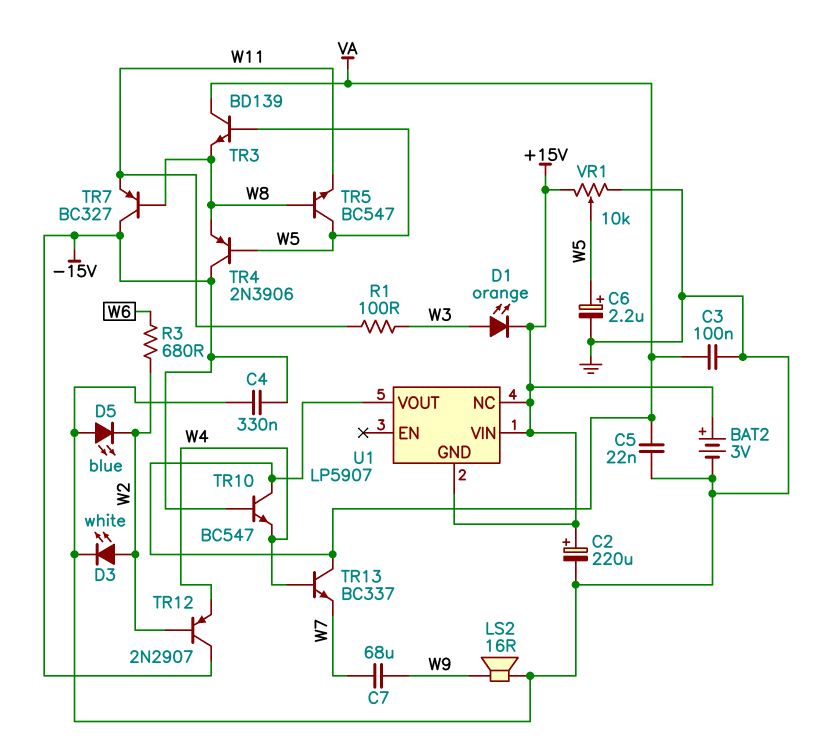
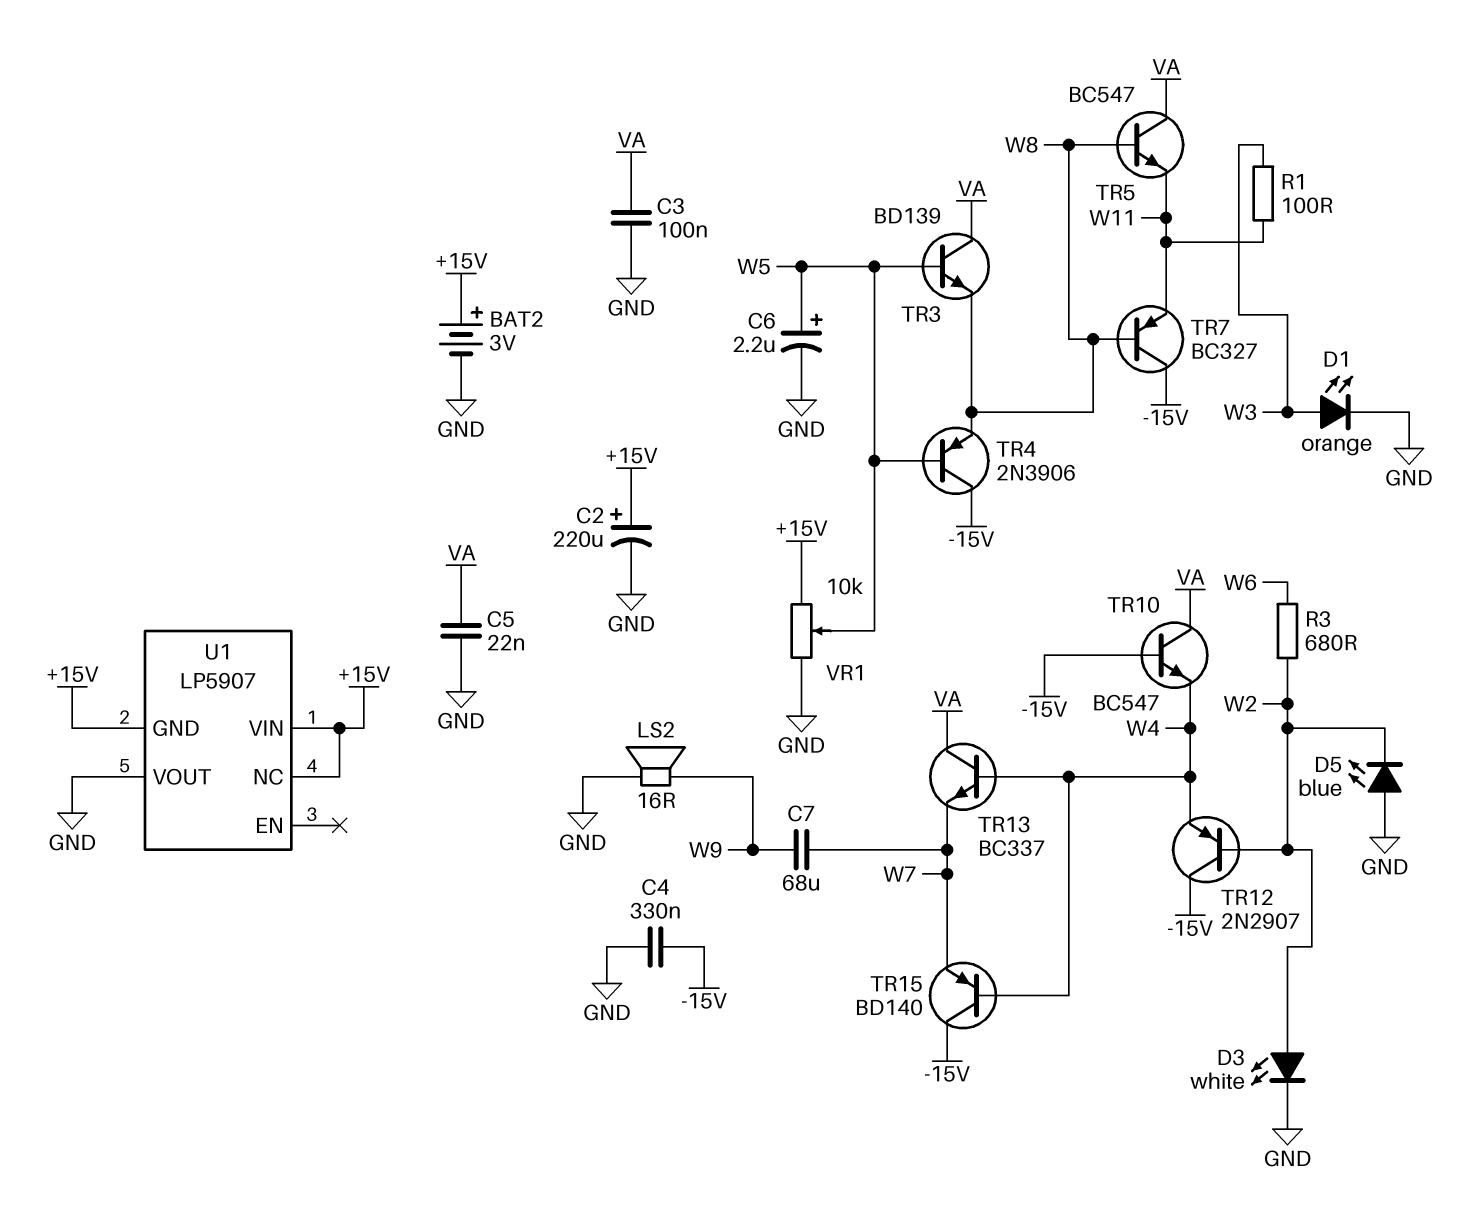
D1: LED orange (A W3, K +15V) -> LED orange (A W3, K GND)
TR5: NPN BC547 (B W8, C W5, E W11) -> NPN BC547 (B W8, C VA, E W11)
TR15: none -> PNP BD140 (B W4, C -15V, E W7)
U1 pin VOUT: VA -> GND

